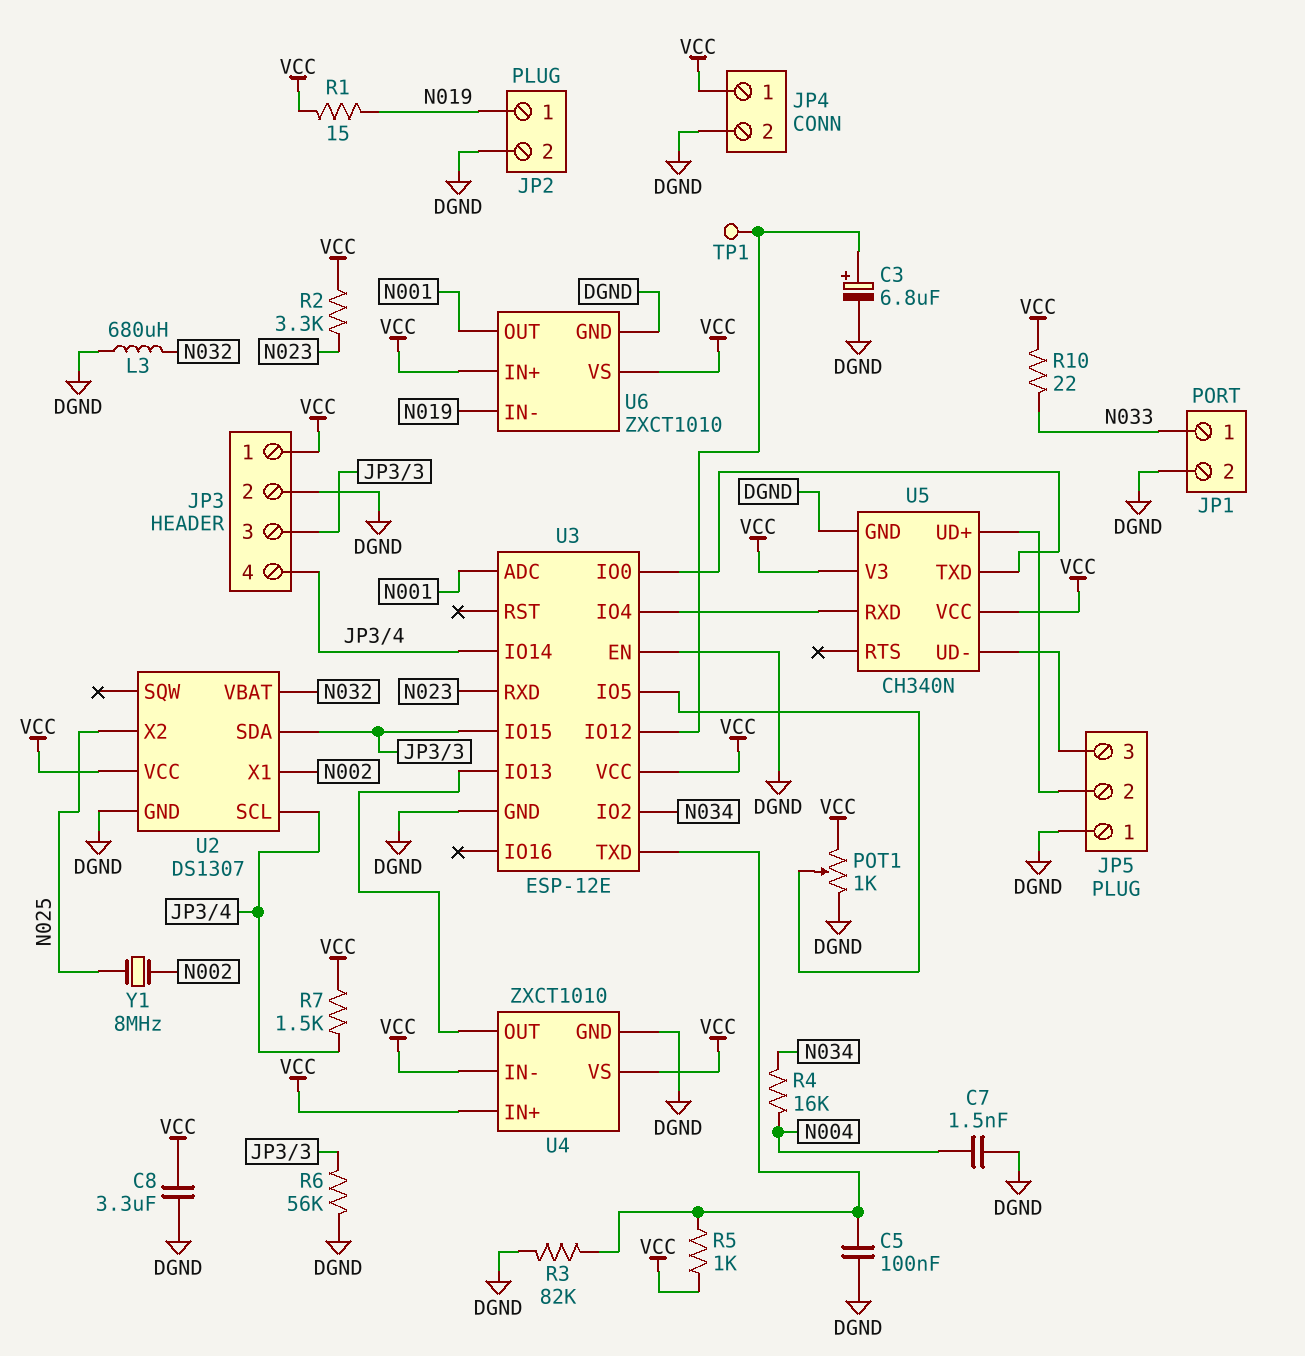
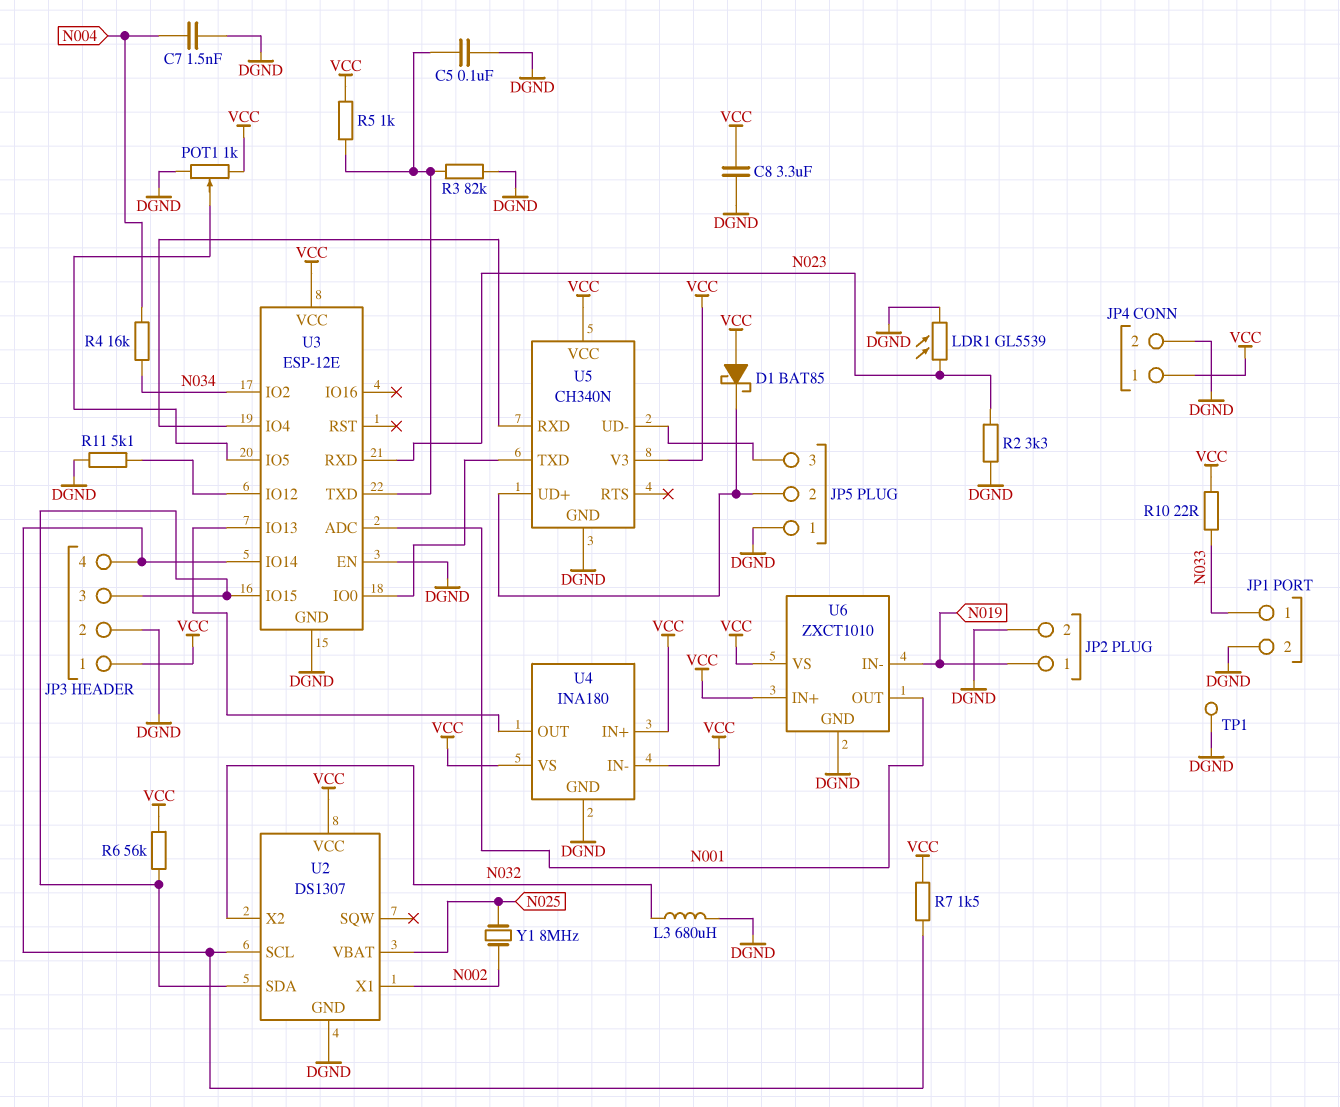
C3: 6.8uF (plus U3/IO12, minus DGND) -> none
D1: none -> schottky BAT85 (A VCC, K JP5/2)
LDR1: none -> GL5539 (DGND, N023)
R1: 15 (N019, VCC) -> none
R2: 3.3k (N023, VCC) -> 3.3k (DGND, N023)
R6: 56k (DGND, JP3/3) -> 56k (JP3/3, VCC)
R11: none -> 5.1k (DGND, U3/IO12)
TP1: test point (U3/IO12) -> test point (DGND)
U2 pin VBAT: N032 -> N025
U2 pin X2: N025 -> N032
U4: ZXCT1010 -> INA180

